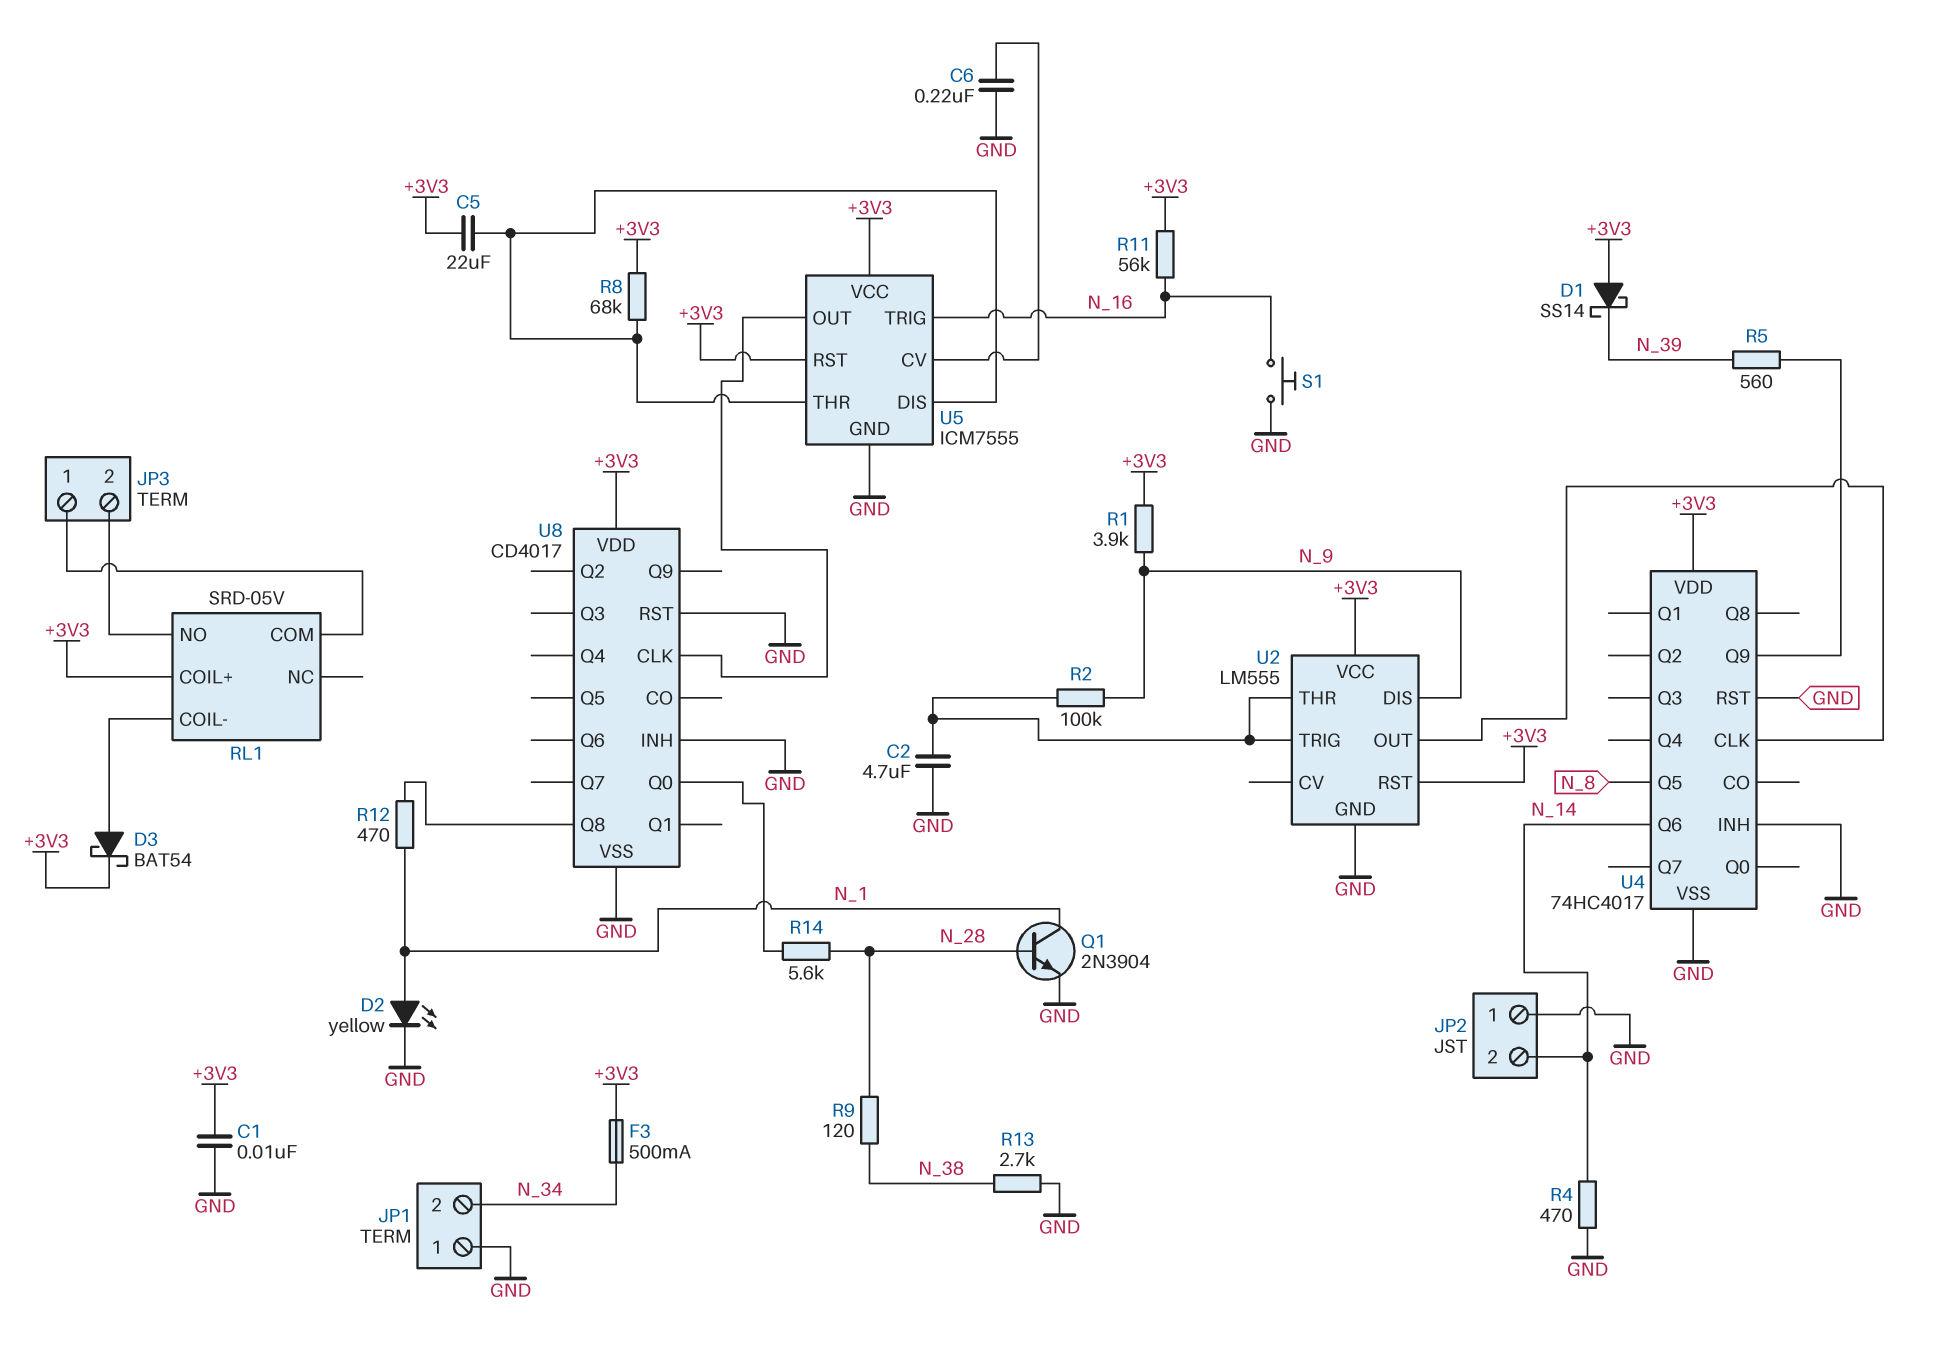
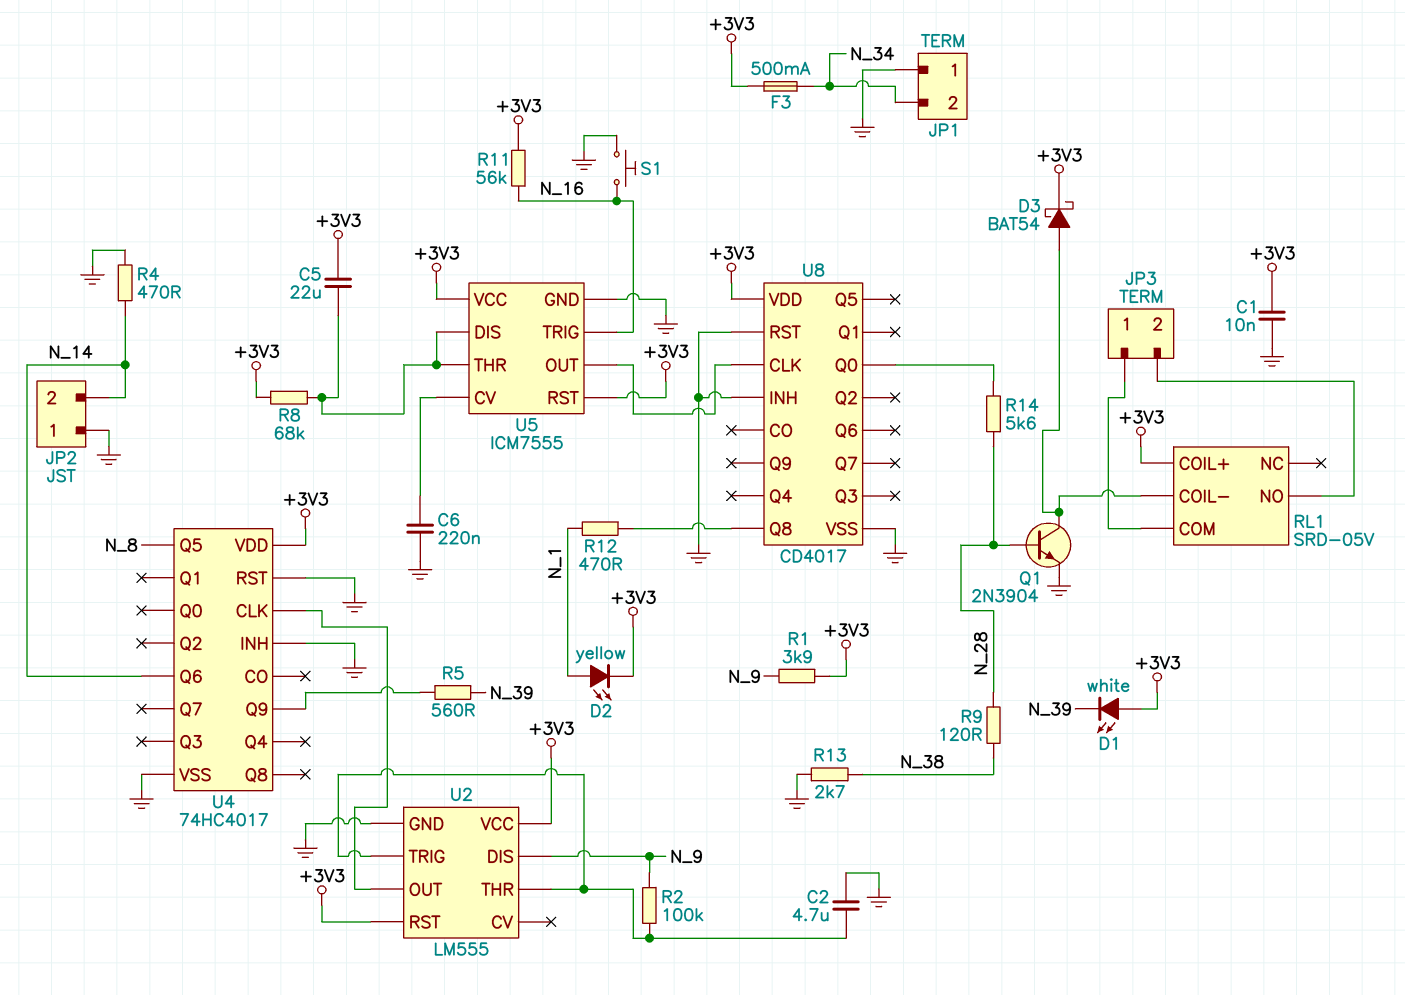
D1: schottky SS14 (A +3V3, K N_39) -> LED white (A +3V3, K N_39)
D2: LED yellow (A N_1, K GND) -> LED yellow (A N_1, K +3V3)
Q1: NPN 2N3904 (B N_28, C N_1, E GND) -> NPN 2N3904 (B N_28, C RL1/COIL-, E GND)

